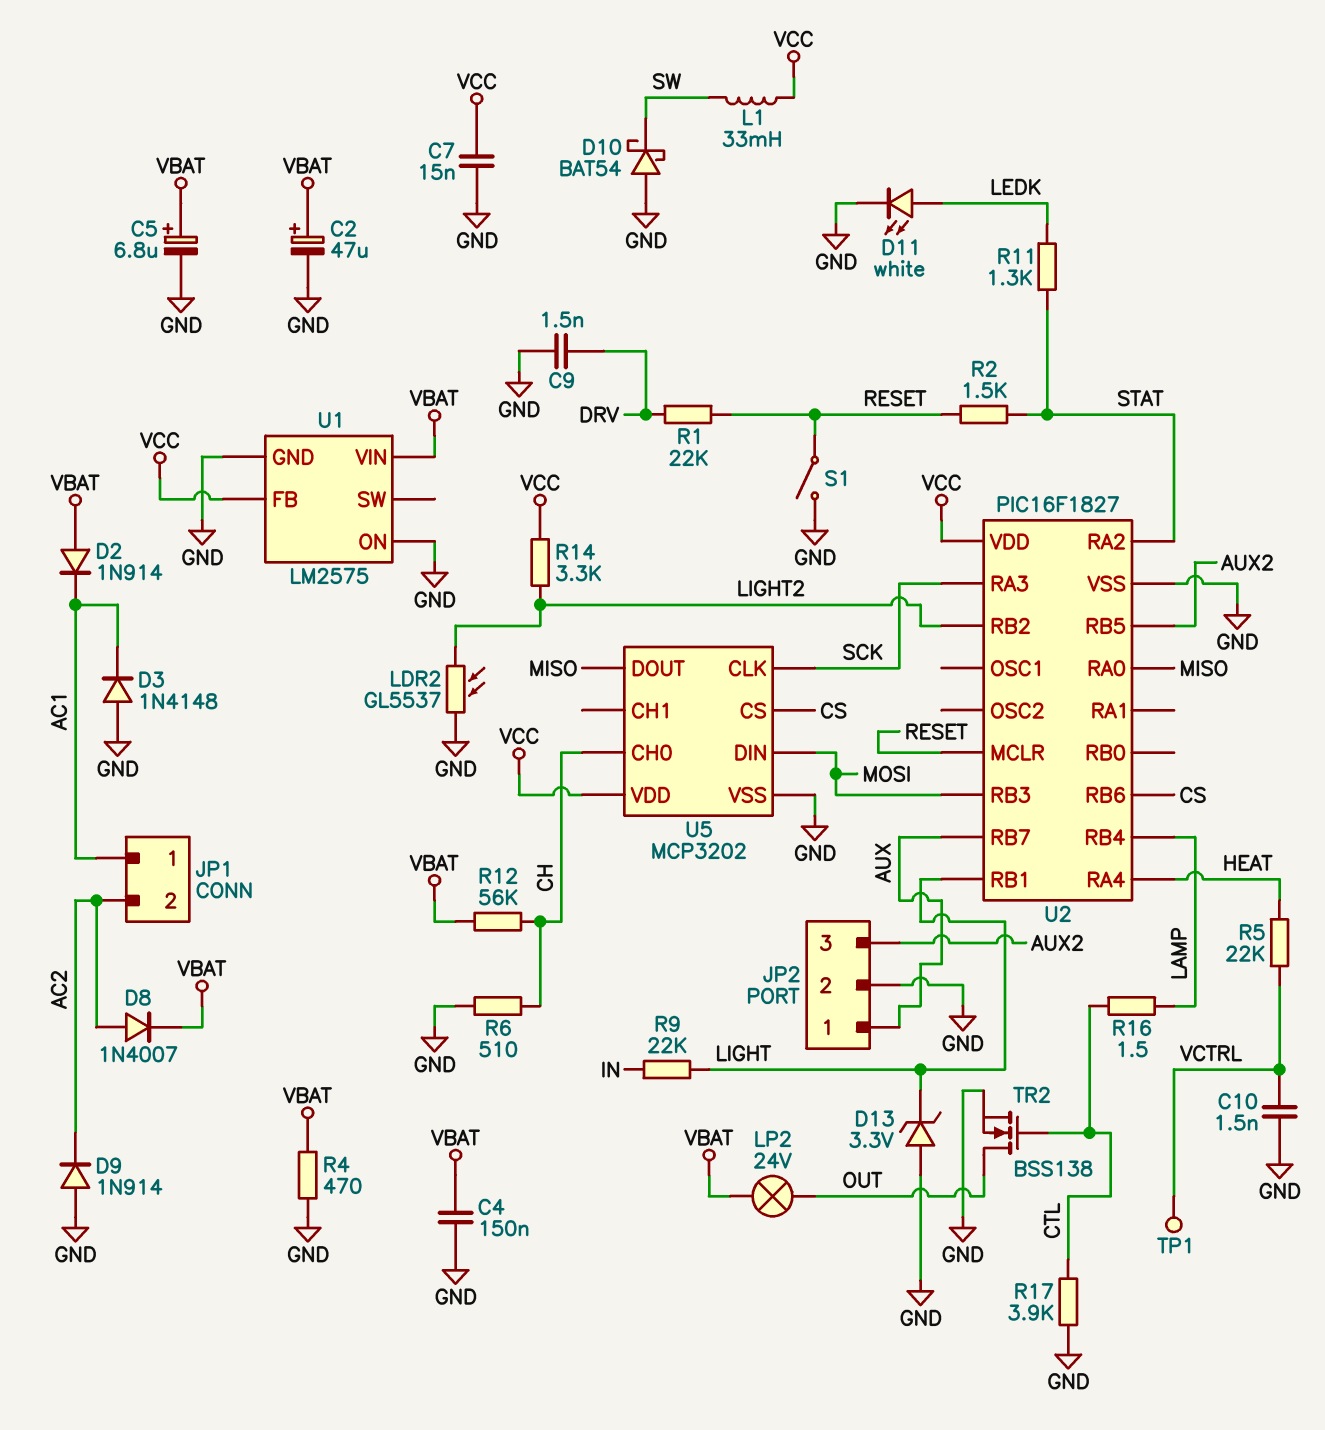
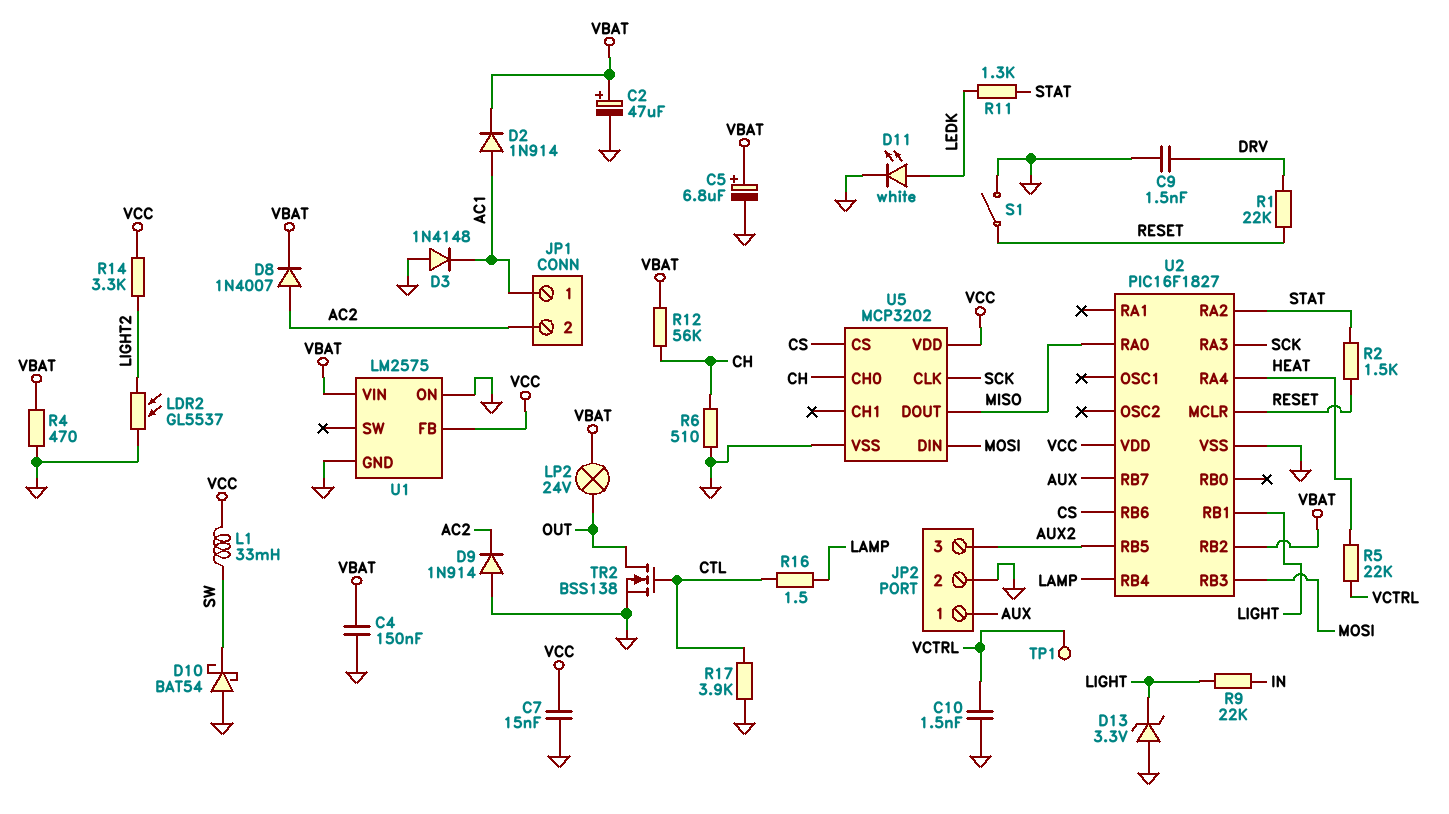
D2: diode 1N914 (A VBAT, K AC1) -> diode 1N914 (A AC1, K VBAT)
U2 pin RB2: LIGHT2 -> VBAT

